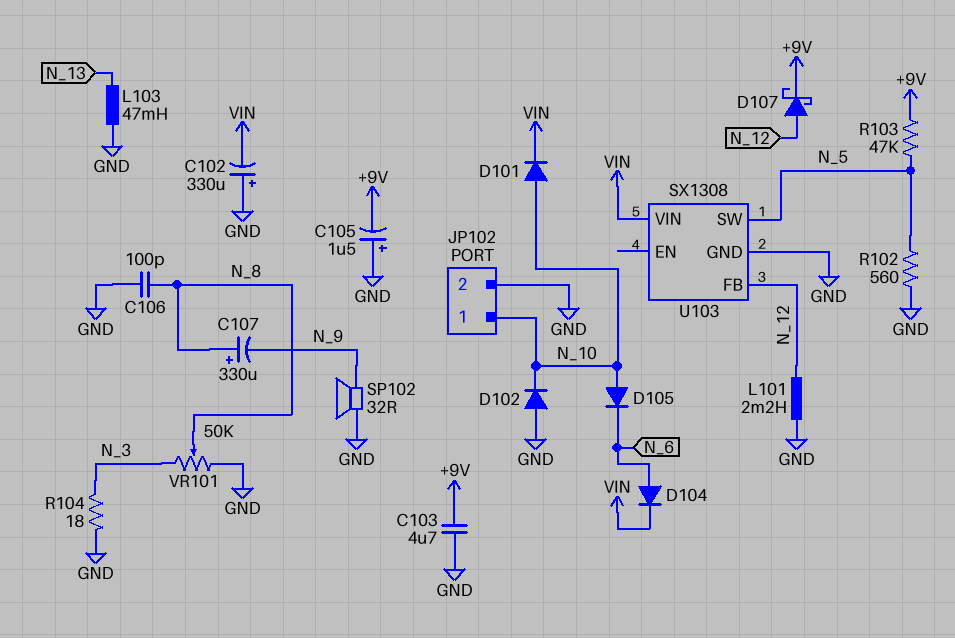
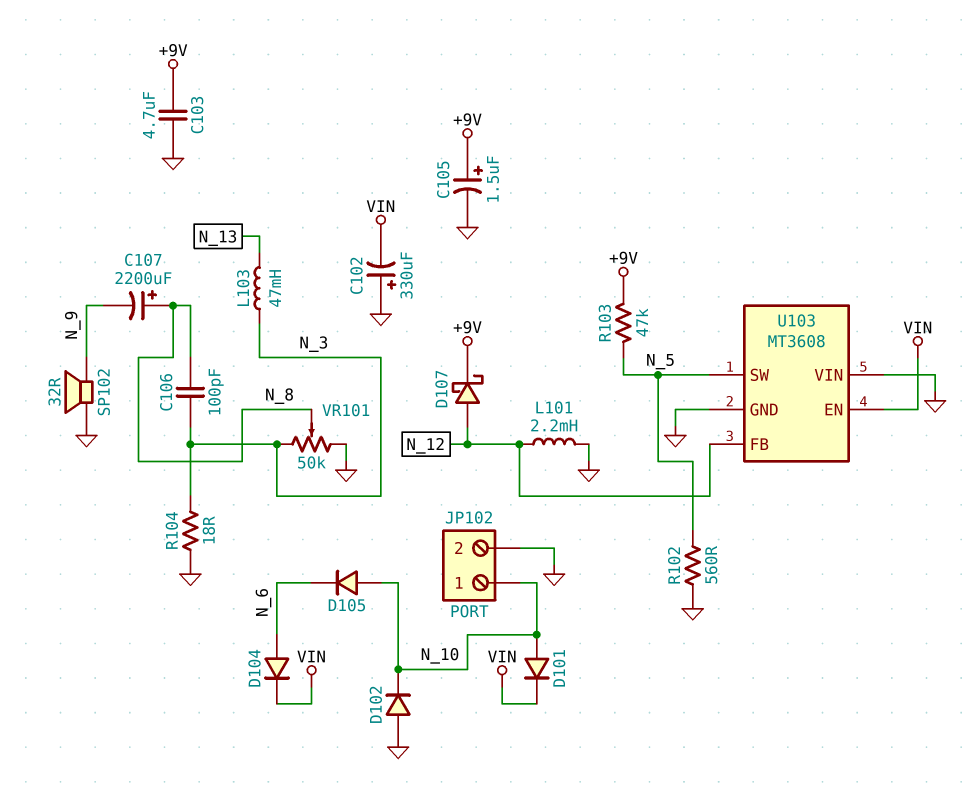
C105: 1.5uF (plus GND, minus +9V) -> 1.5uF (plus +9V, minus GND)
C106: 100pF (GND, N_8) -> 100pF (N_3, N_8)
C107: 330uF (plus N_8, minus N_9) -> 2200uF (plus N_8, minus N_9)
L103: 47mH (GND, N_13) -> 47mH (N_3, N_13)
U103: SX1308 -> MT3608
U103 pin EN: none -> VIN
U103 pin VIN: VIN -> GND

